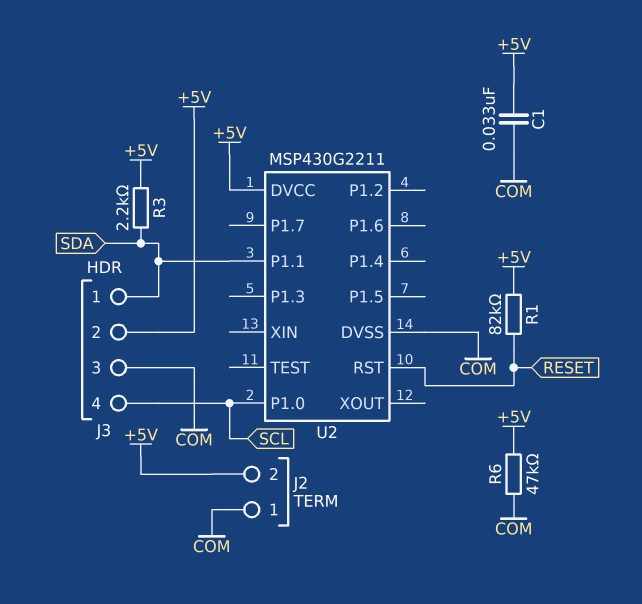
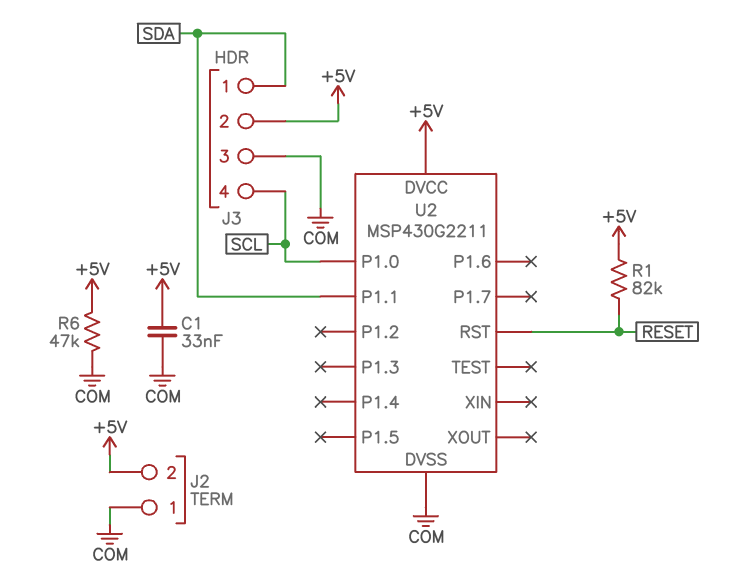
R3: 2.2k (+5V, SDA) -> none

